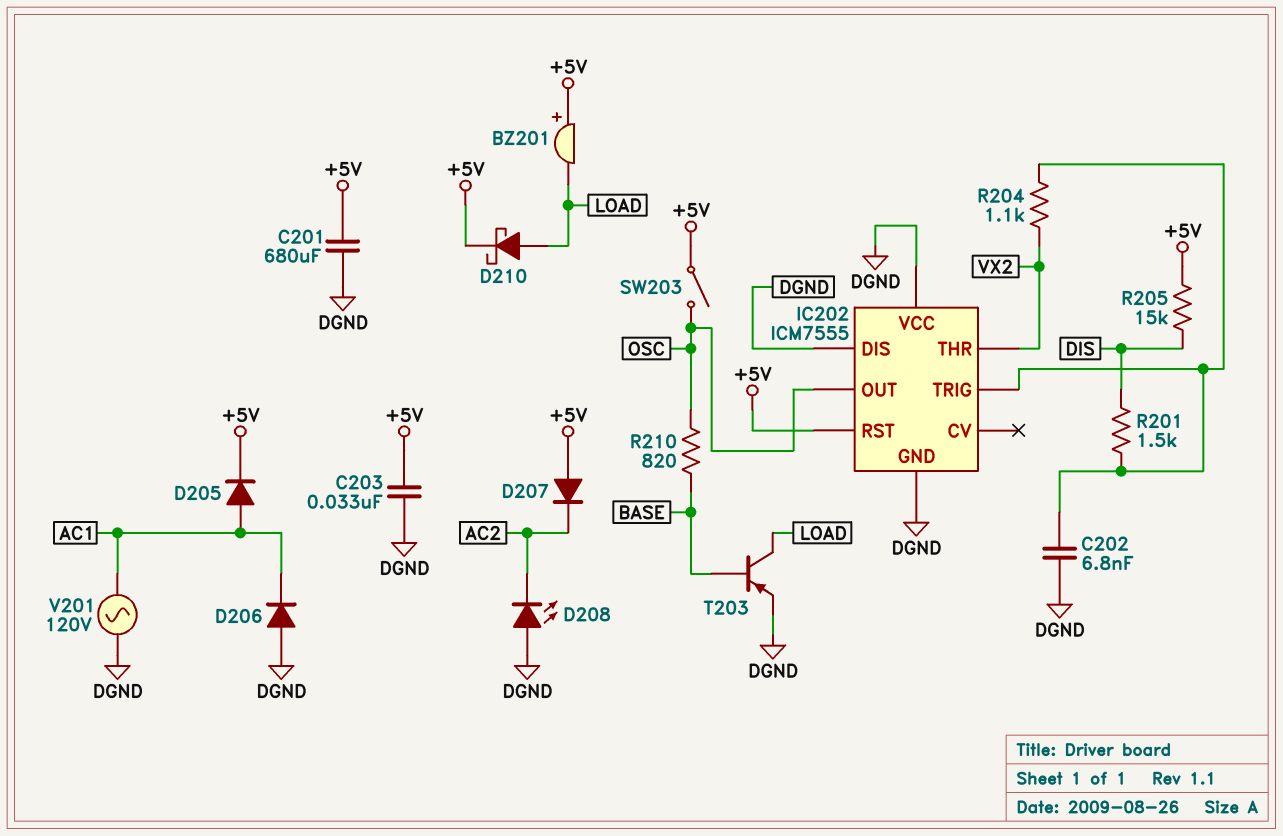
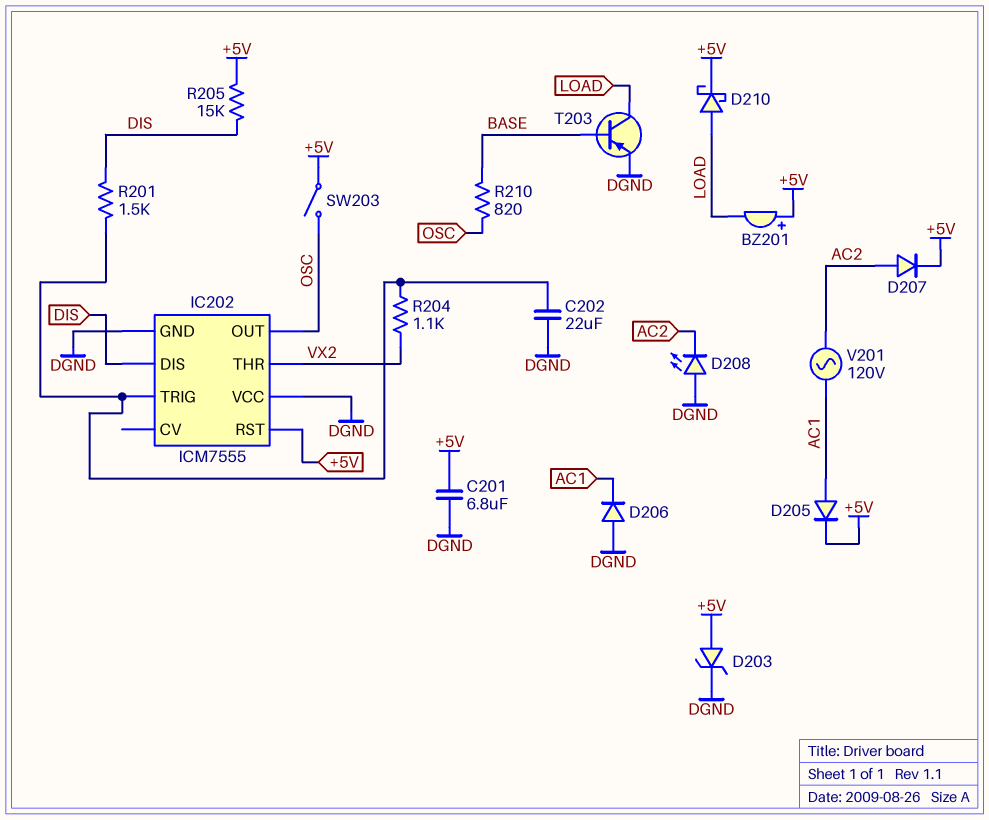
C201: 680uF (+5V, DGND) -> 6.8uF (+5V, DGND)
C202: 6.8nF (DGND, IC202/TRIG) -> 22uF (DGND, IC202/TRIG)
C203: 33nF (+5V, DGND) -> none
D203: none -> zener (A +5V, K DGND)
D207: diode (A +5V, K AC2) -> diode (A AC2, K +5V)
IC202 pin DIS: DGND -> DIS
V201: AC 120V (AC1, DGND) -> AC 120V (AC1, AC2)

